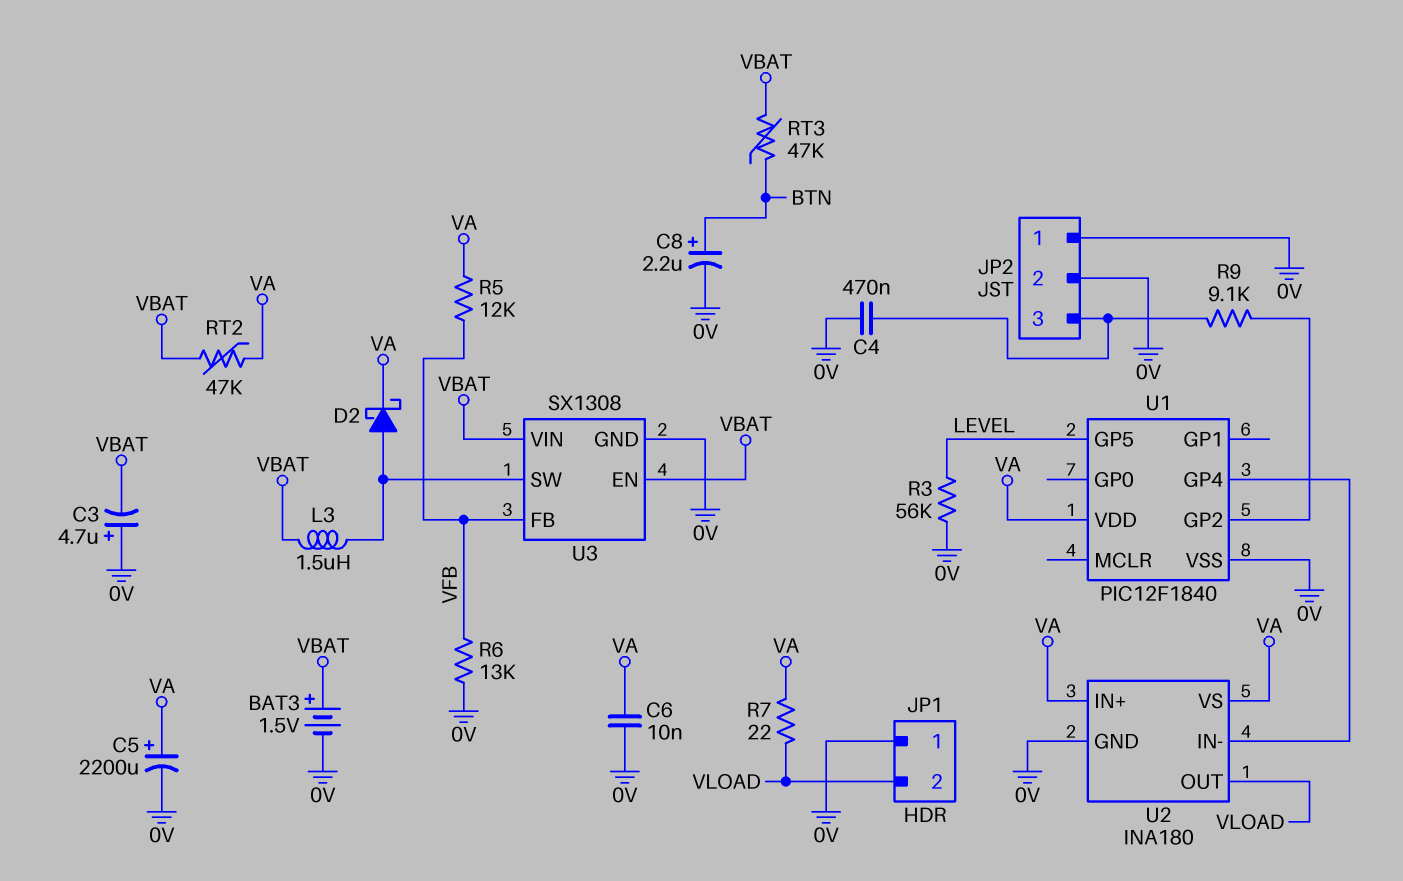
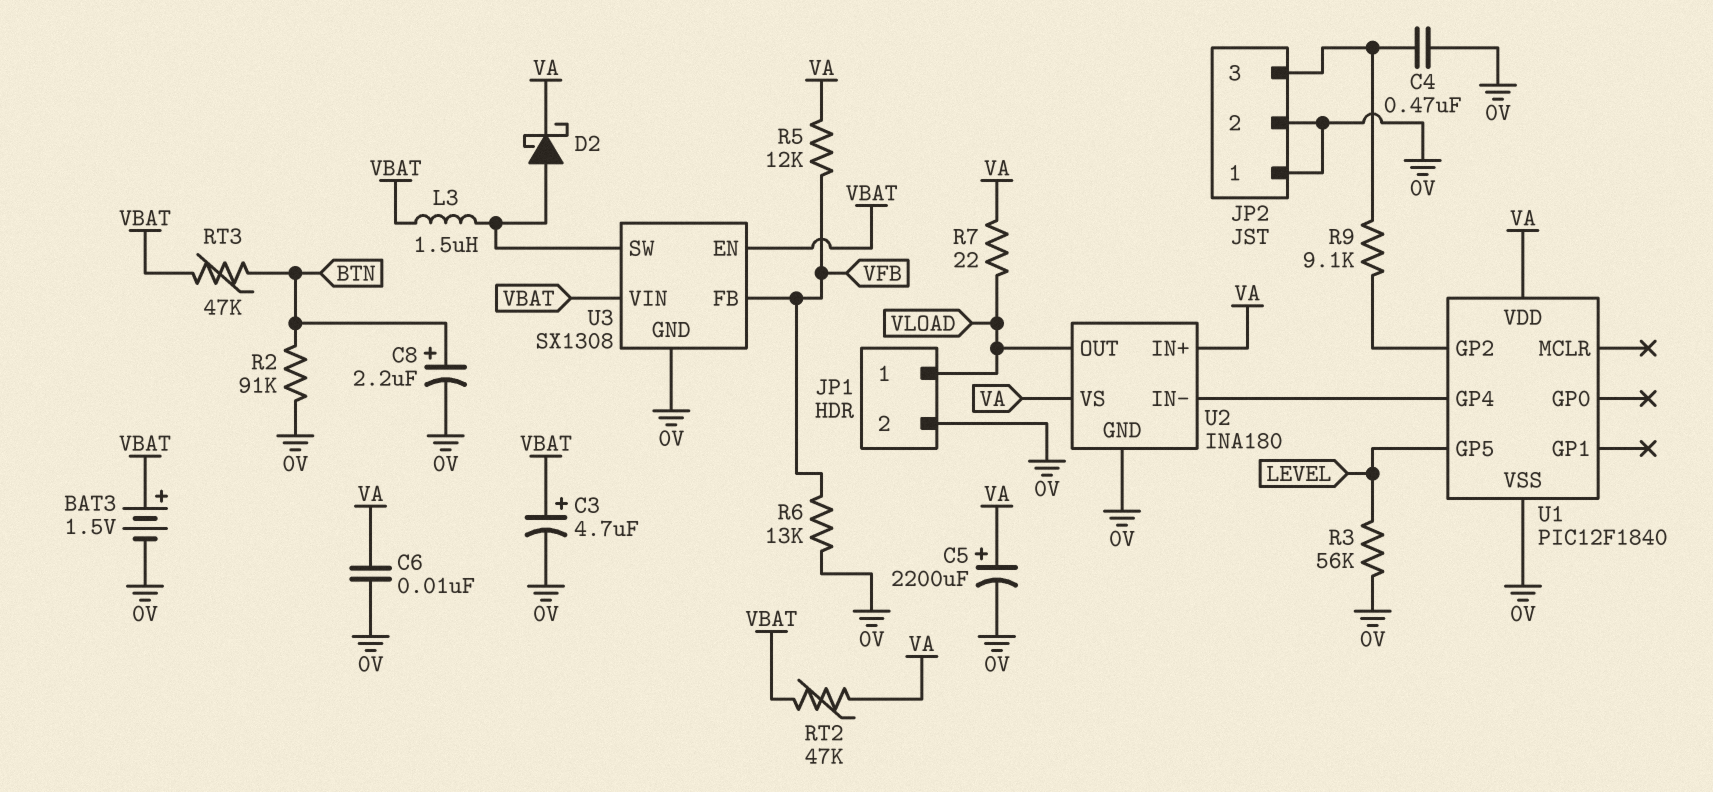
C3: 4.7uF (plus 0V, minus VBAT) -> 4.7uF (plus VBAT, minus 0V)
JP1 pin 1: 0V -> VLOAD
JP1 pin 2: VLOAD -> 0V
R2: none -> 91k (0V, BTN)

